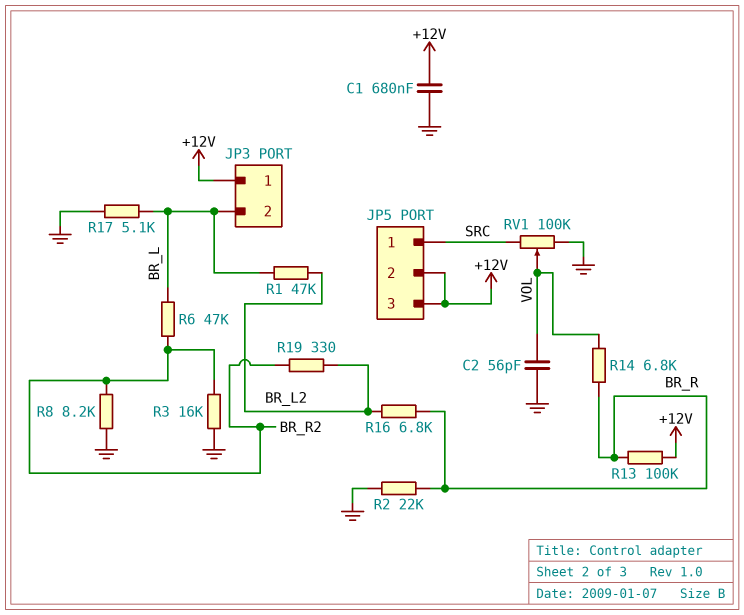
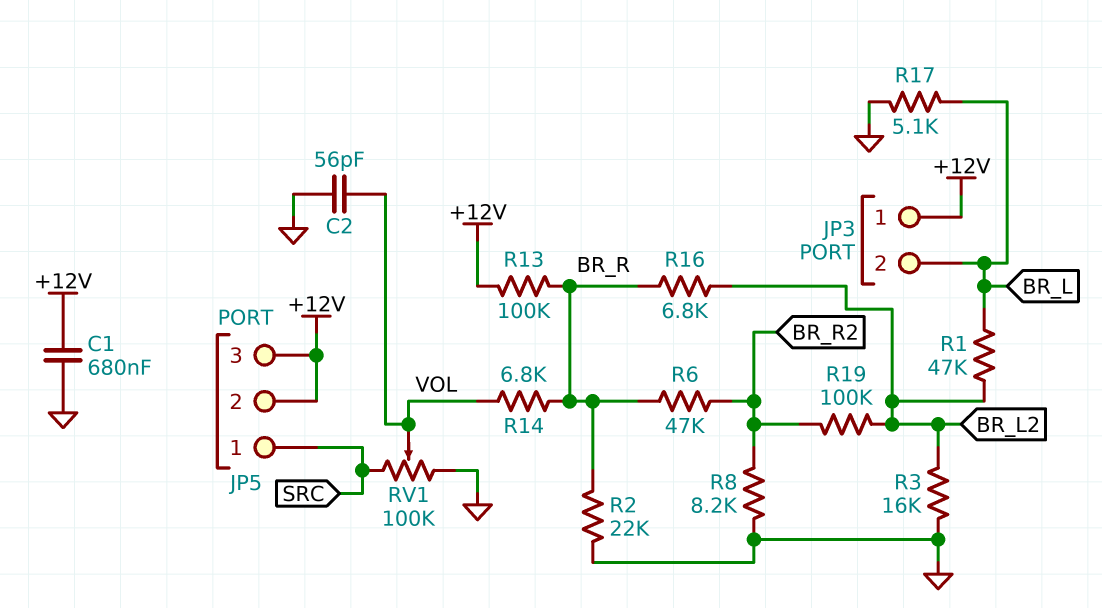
R3: 16k (BR_R2, GND) -> 16k (BR_L2, GND)
R6: 47k (BR_L, BR_R2) -> 47k (BR_R, BR_R2)
R19: 330 (BR_L2, BR_R2) -> 100k (BR_L2, BR_R2)

